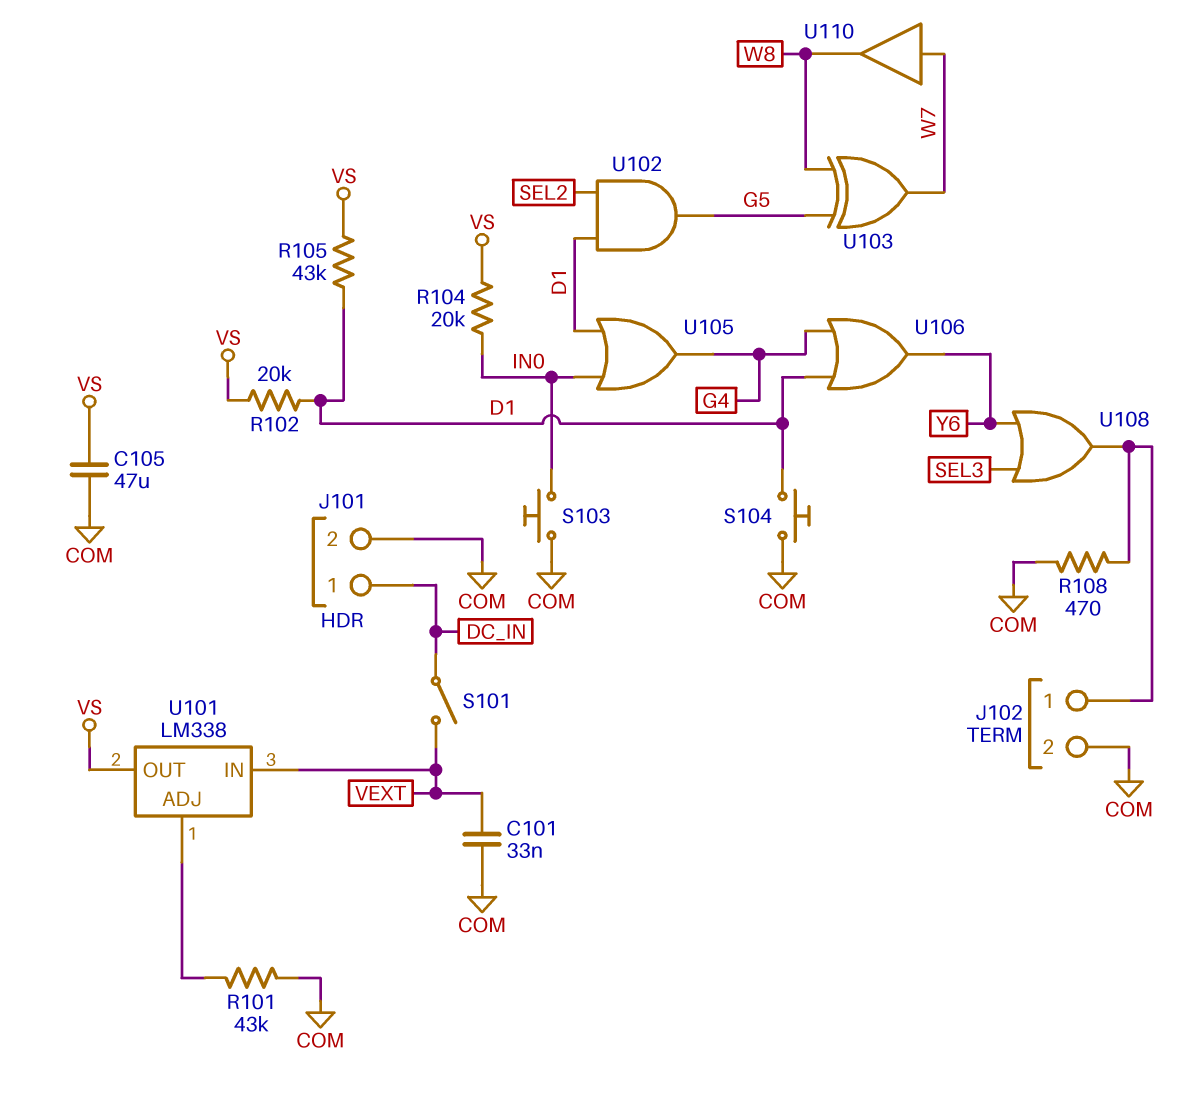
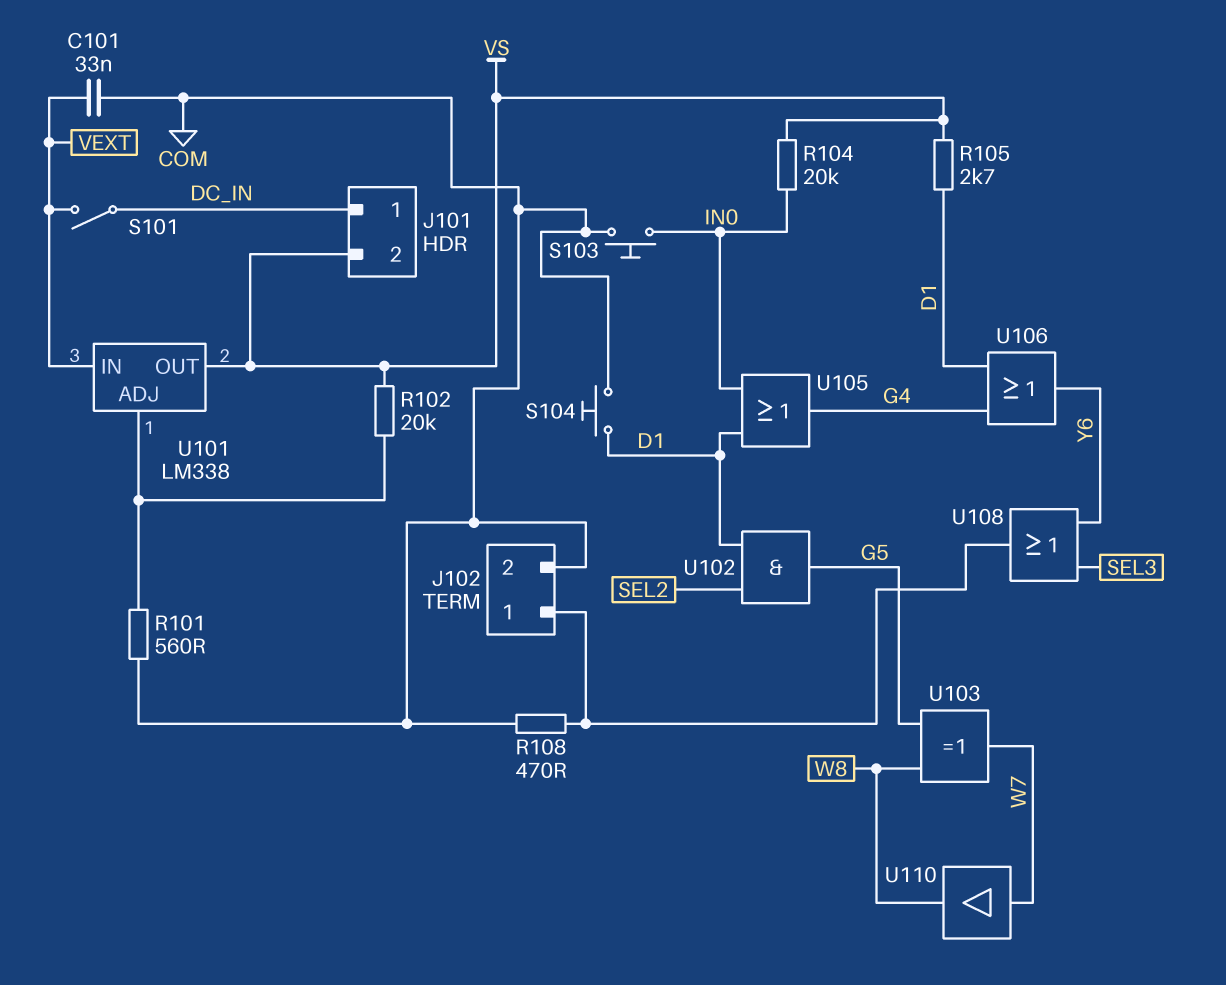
C105: 47uF (COM, VS) -> none
J101 pin 2: COM -> VS
R101: 43k (COM, U101/ADJ) -> 560 (COM, U101/ADJ)
R102: 20k (D1, VS) -> 20k (U101/ADJ, VS)
R105: 43k (D1, VS) -> 2.7k (D1, VS)

